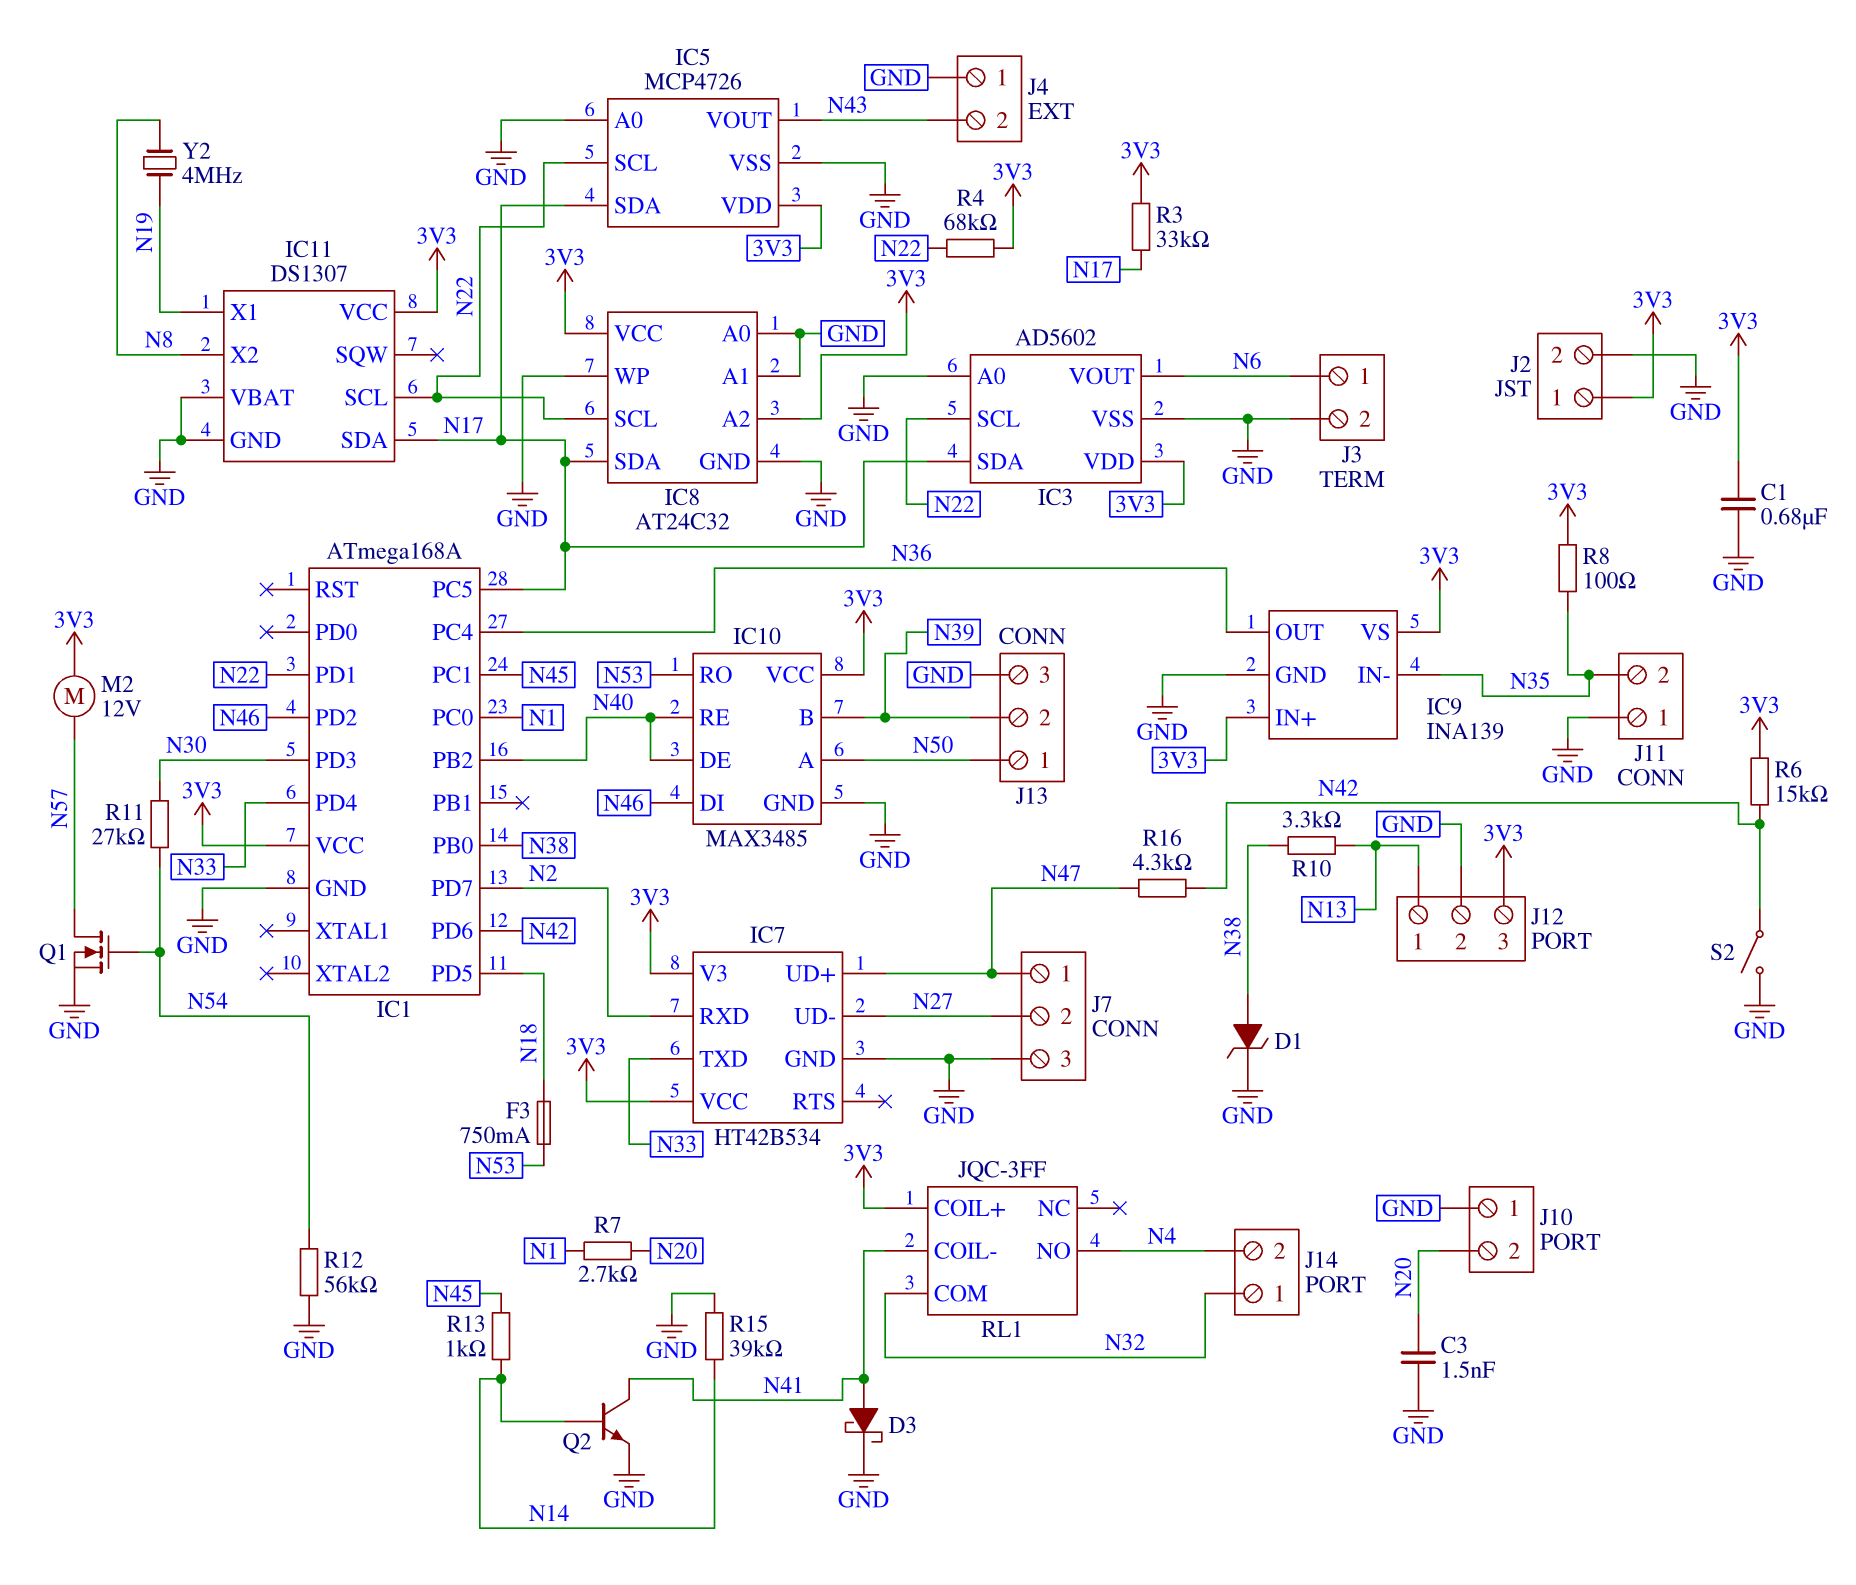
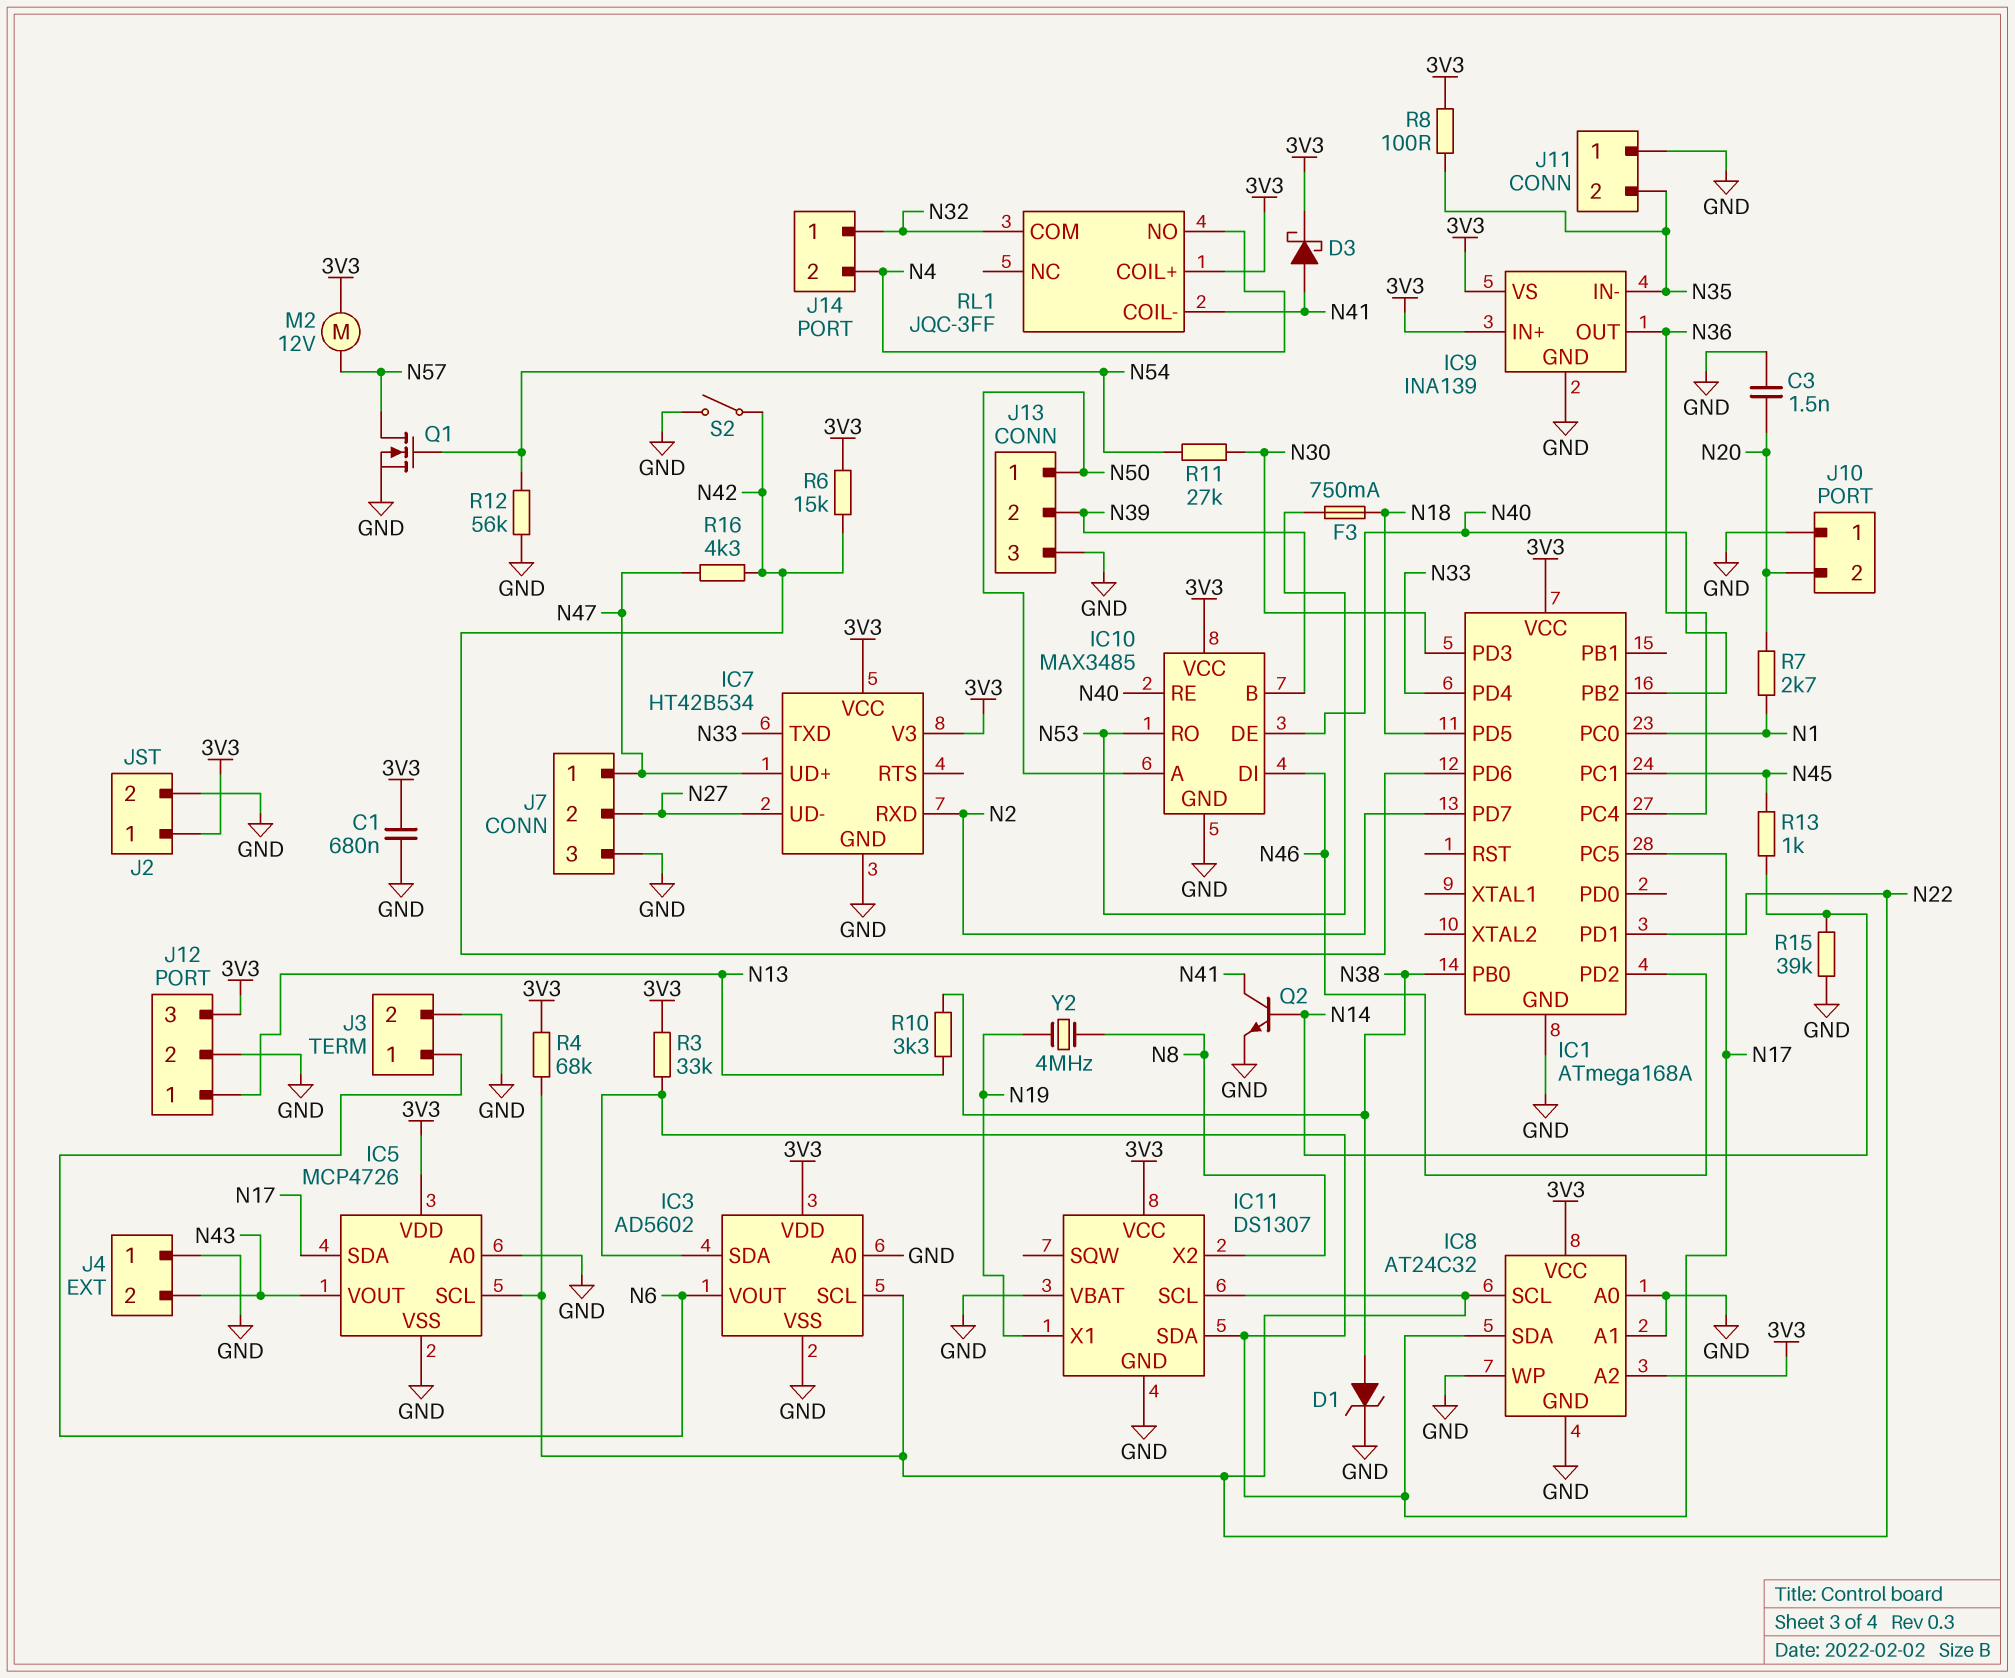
D3: schottky (A N41, K GND) -> schottky (A N41, K 3V3)

